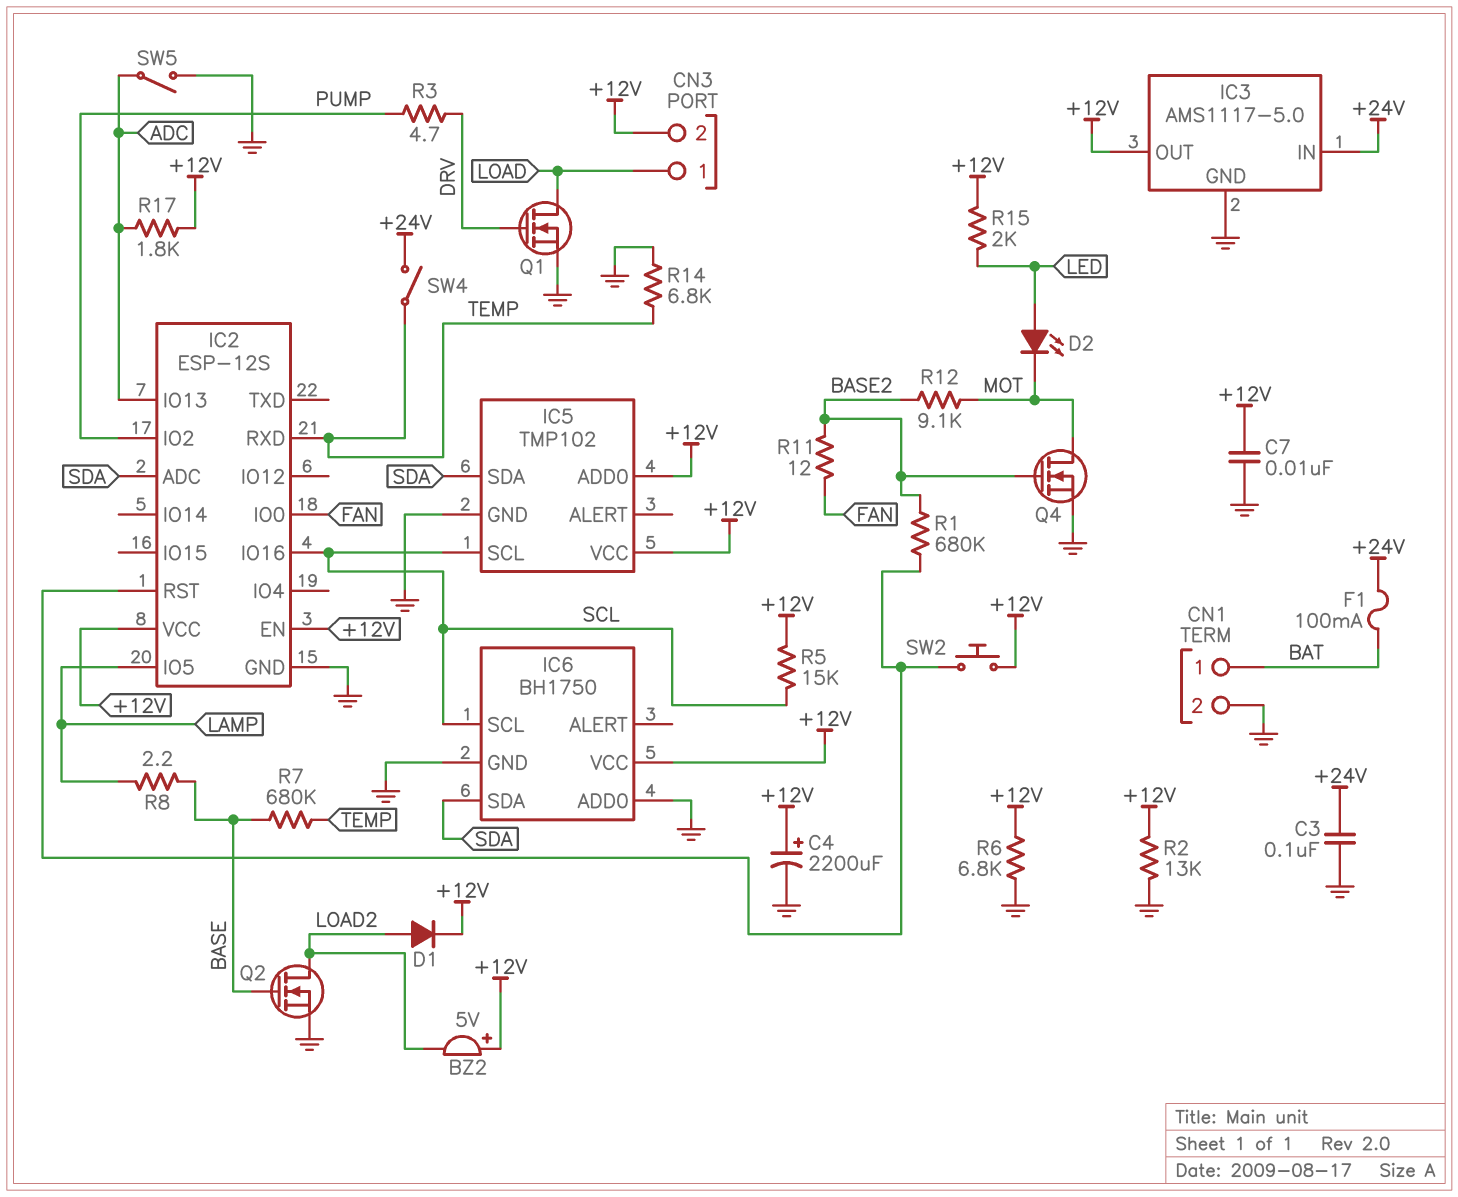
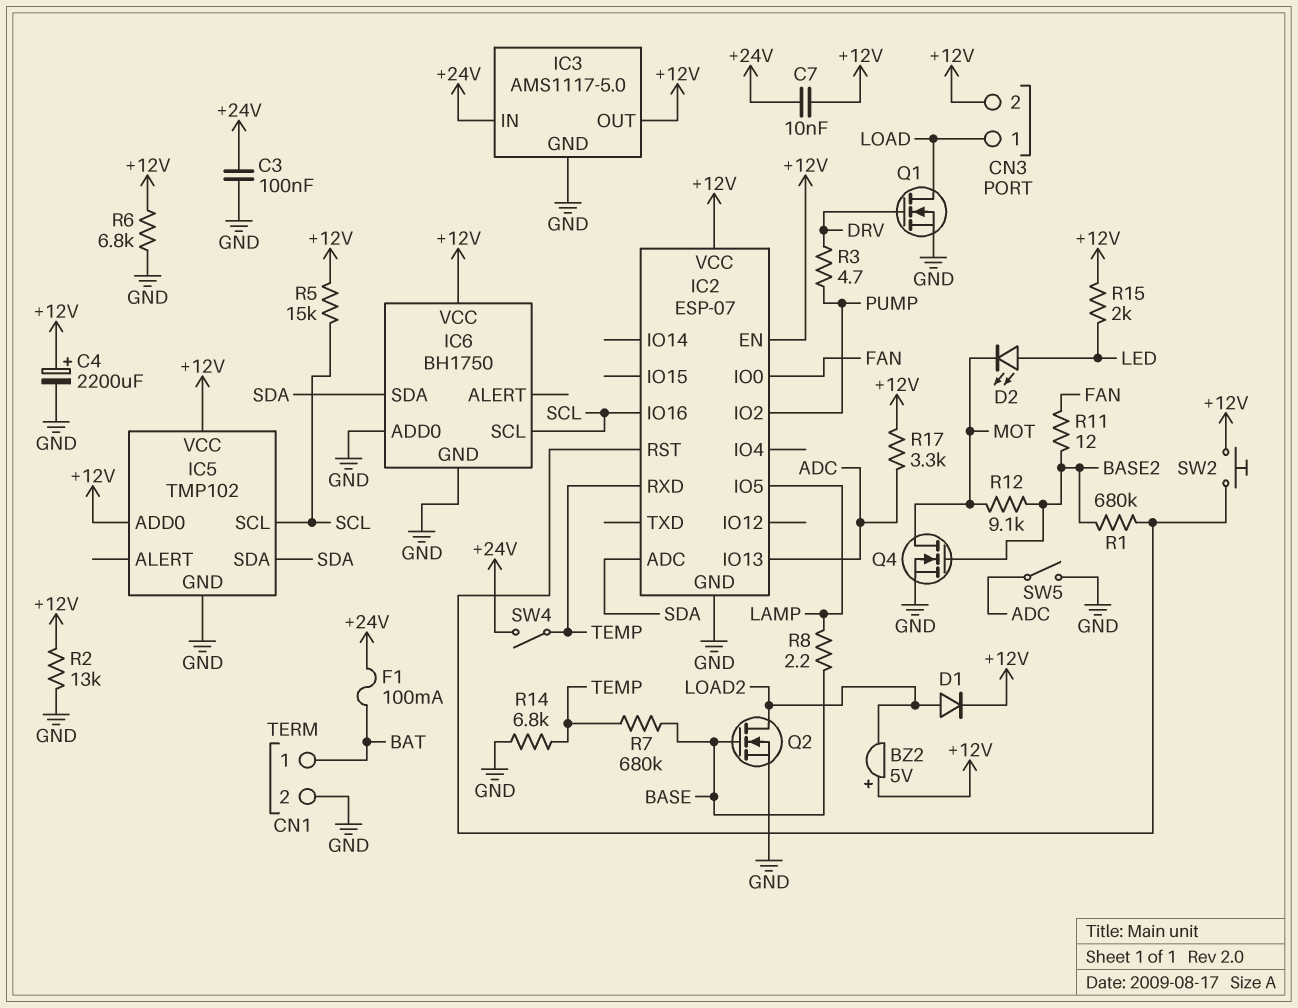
C7: 10nF (+12V, GND) -> 10nF (+12V, +24V)
IC2: ESP-12S -> ESP-07
R17: 1.8k (+12V, ADC) -> 3.3k (+12V, ADC)

